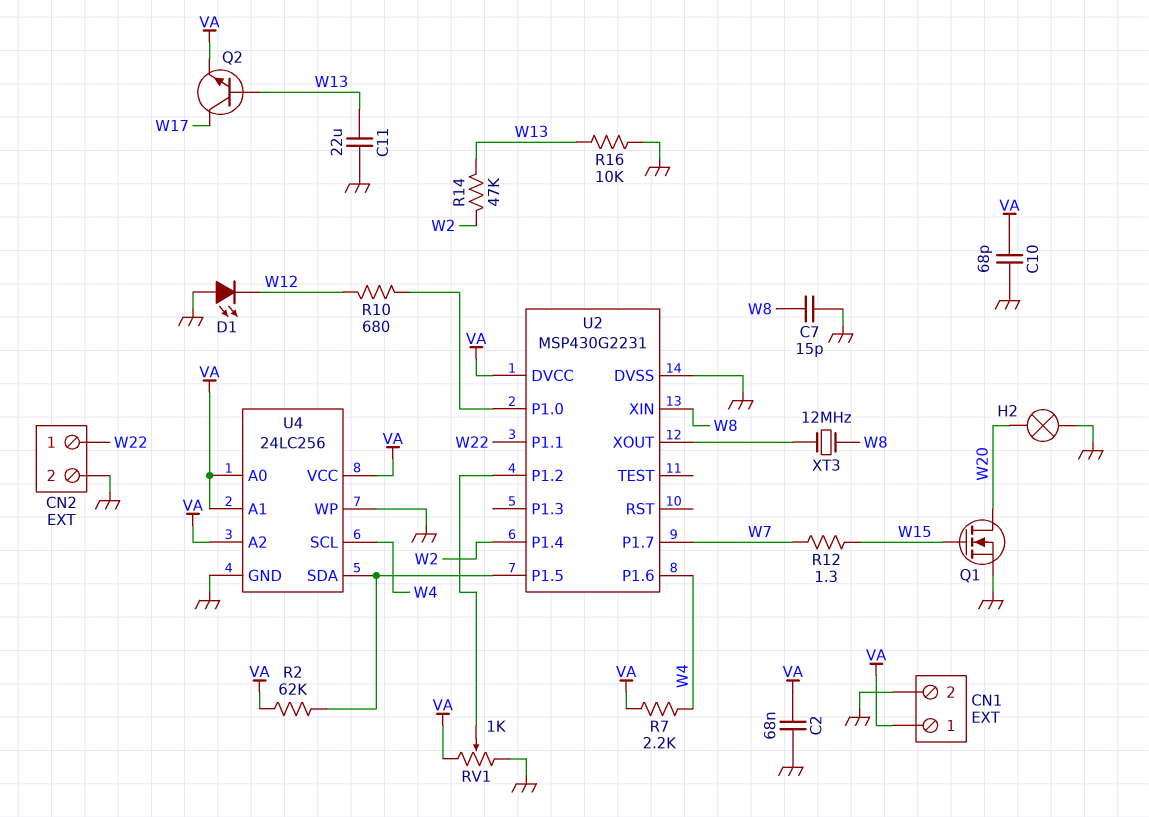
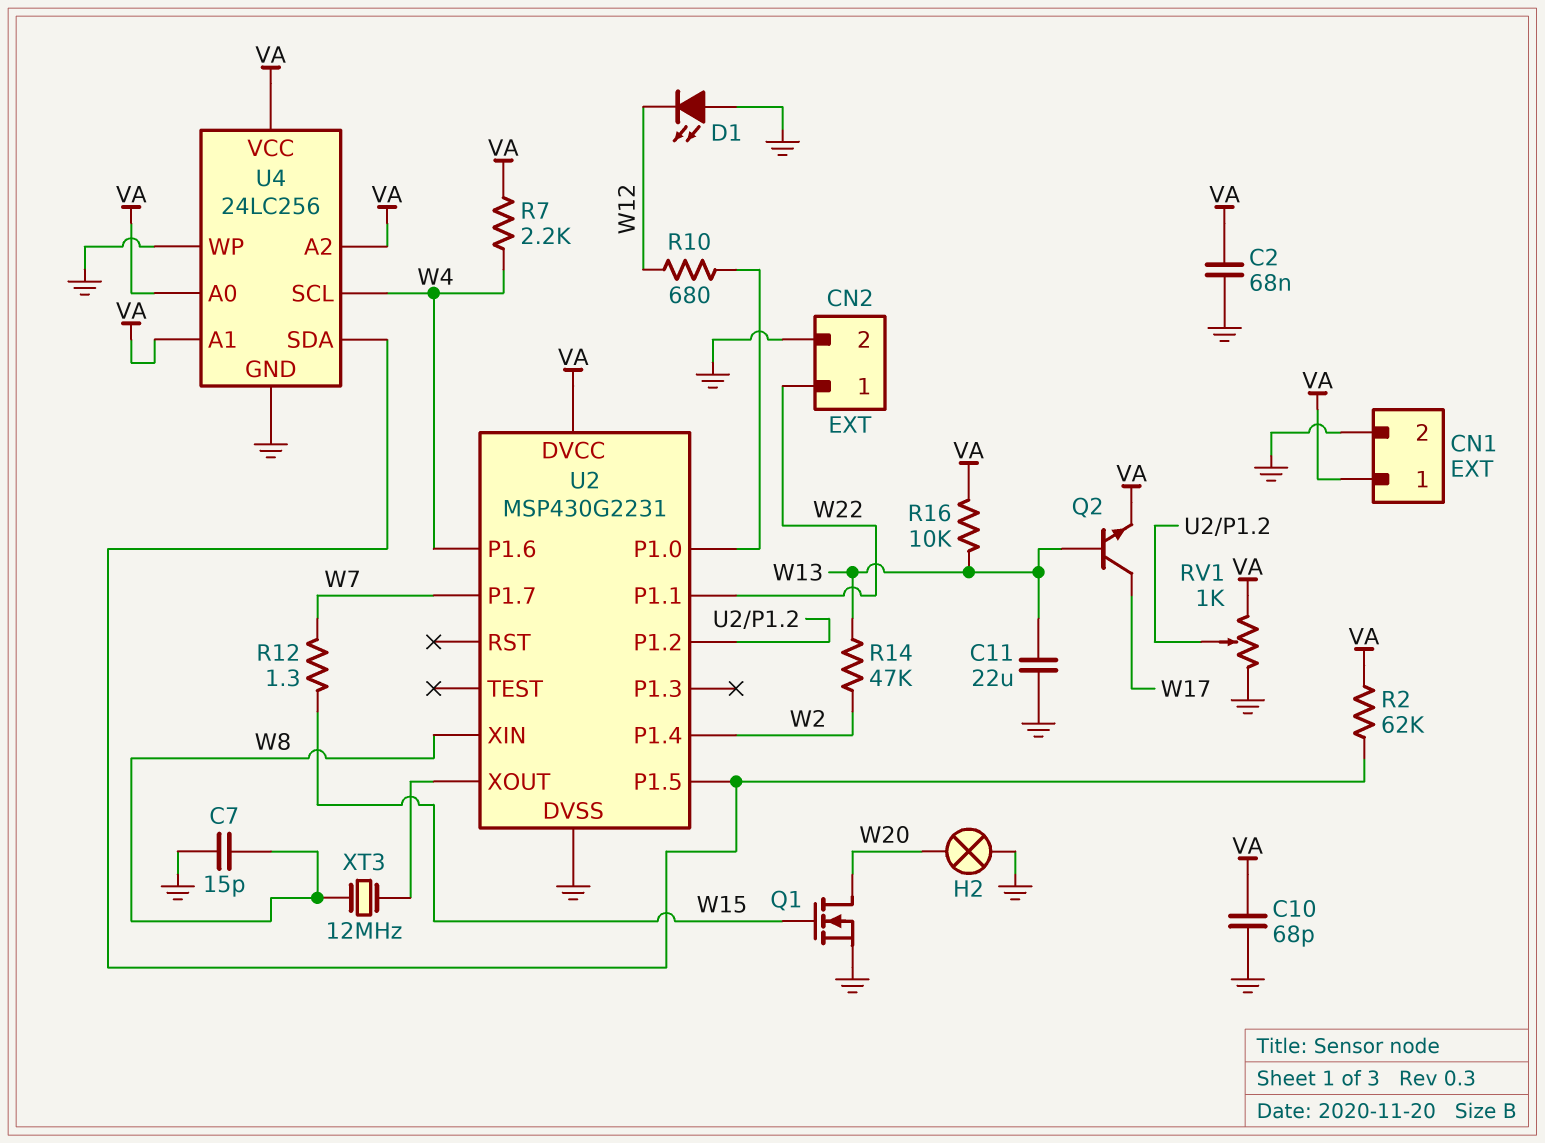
R16: 10k (GND, W13) -> 10k (VA, W13)

